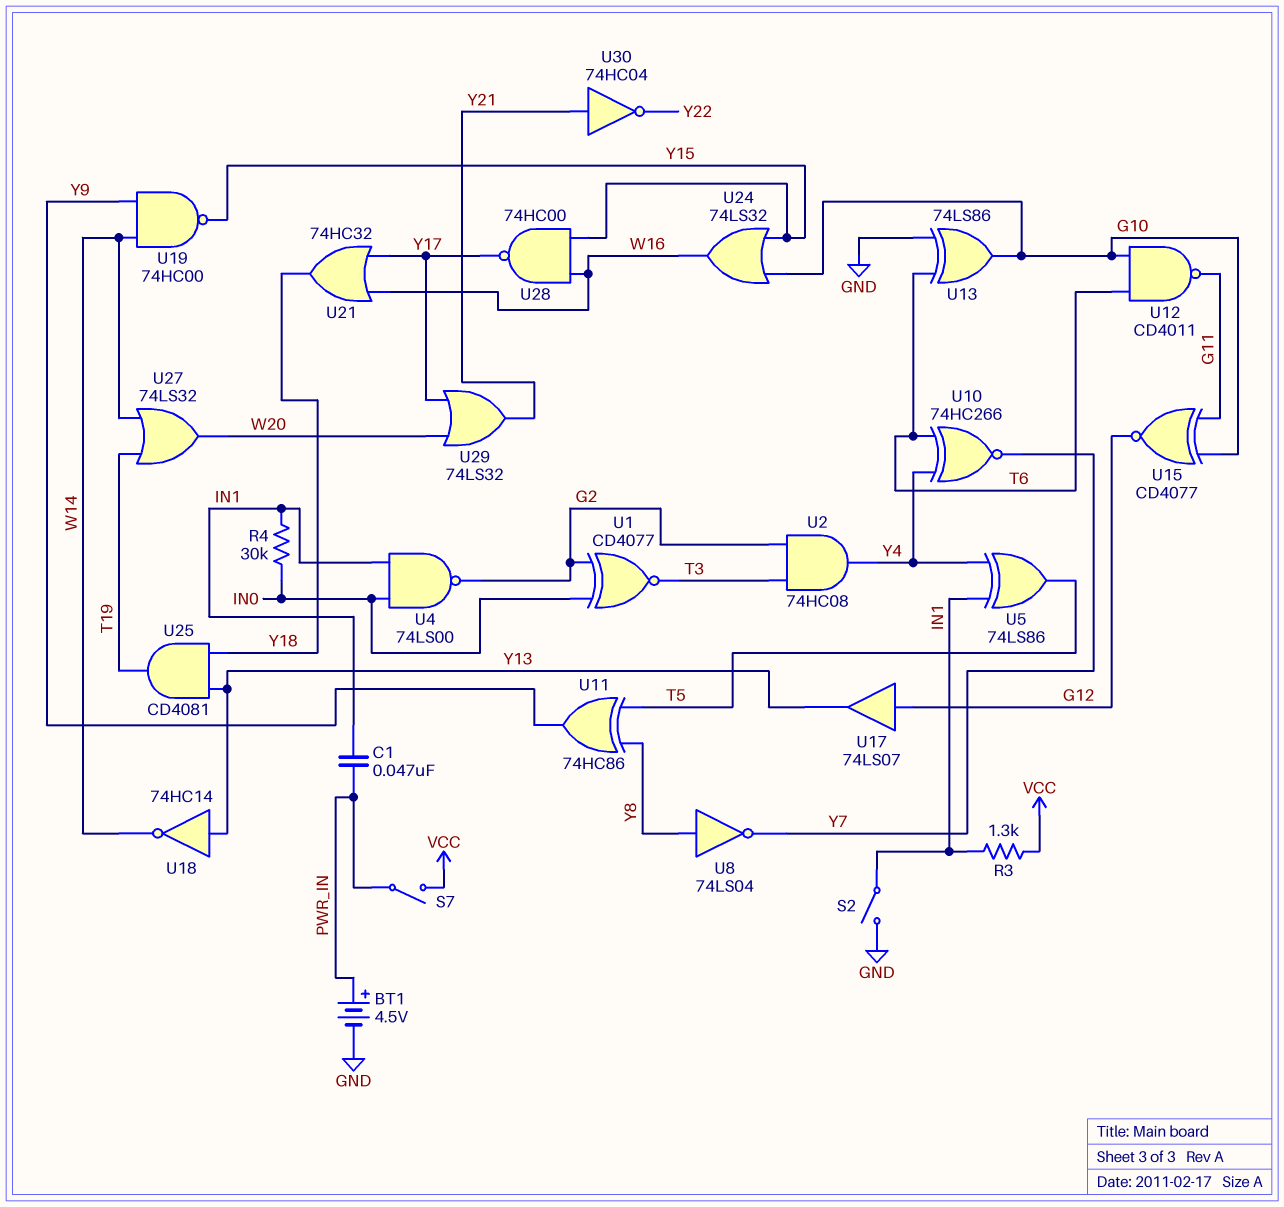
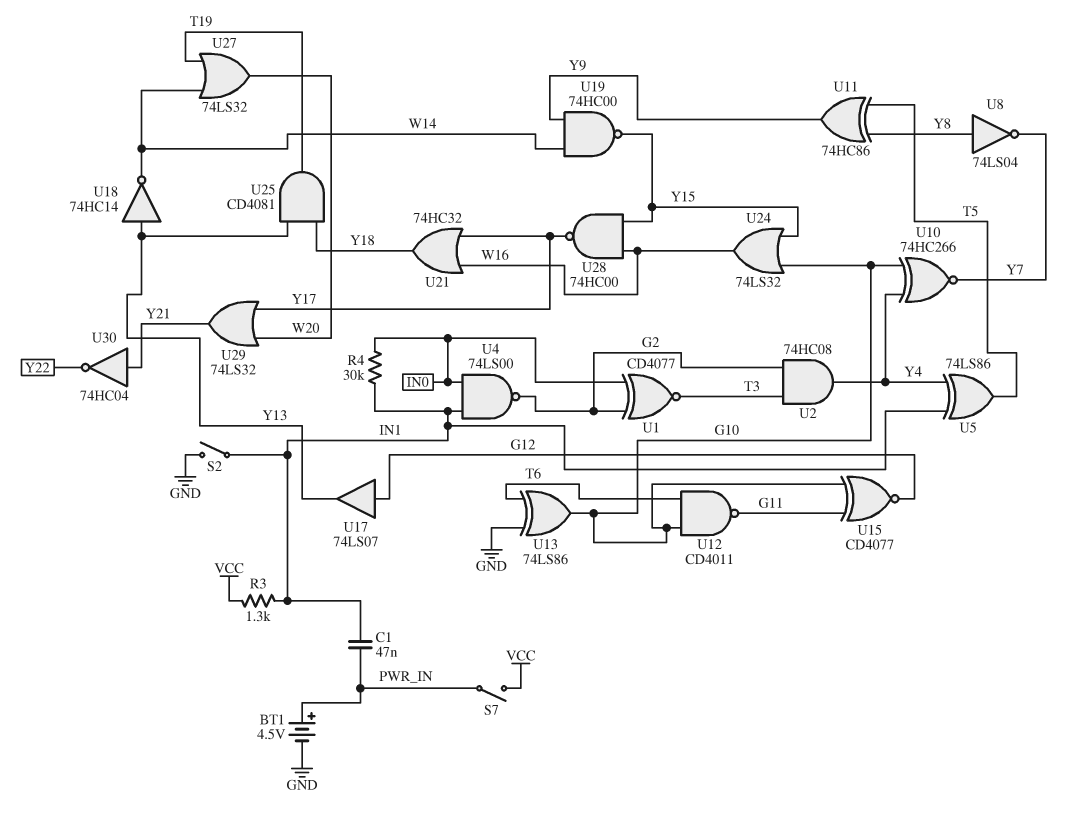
U10: XNOR 74HC266 (in T6, in Y4, out Y7) -> XNOR 74HC266 (in G10, in Y4, out Y7)

